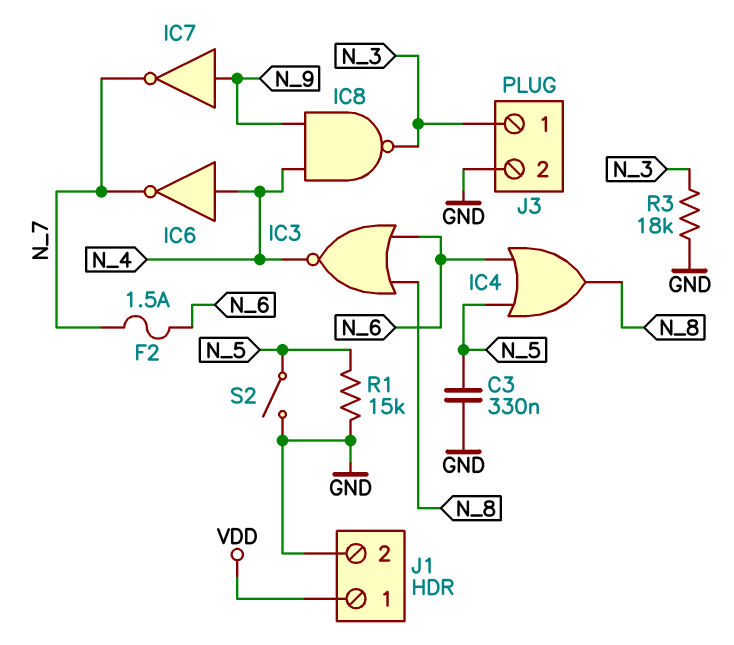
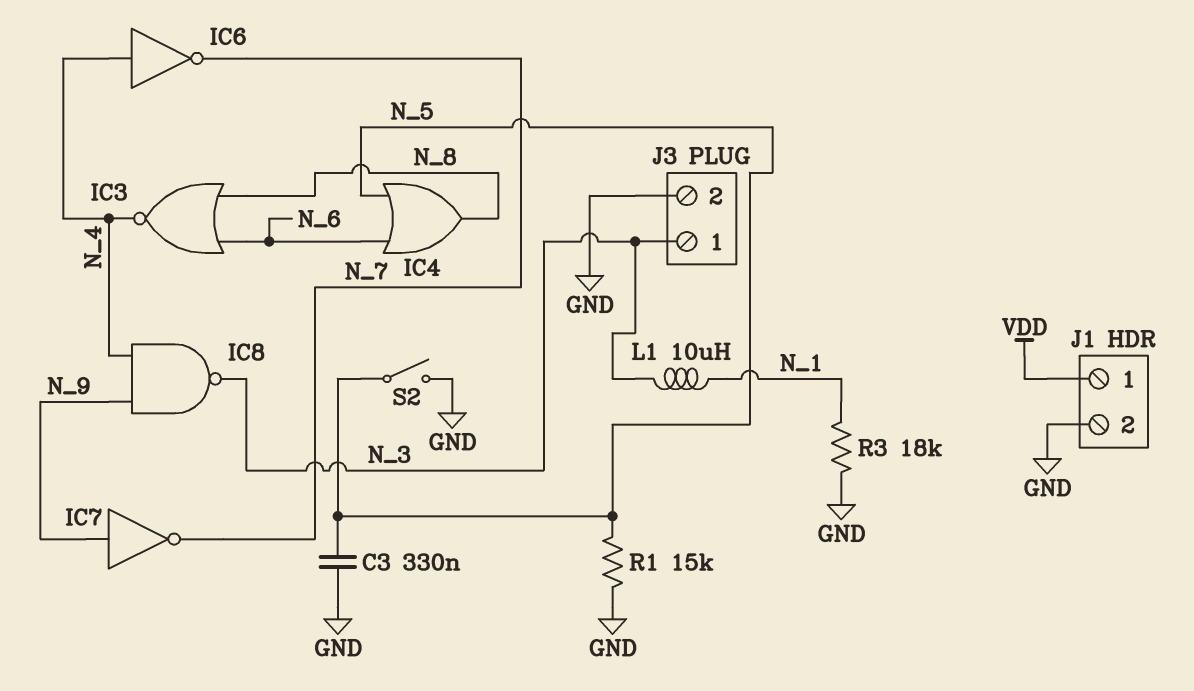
F2: 1.5A (N_6, N_7) -> none
L1: none -> 10uH (N_1, N_3)
R3: 18k (GND, N_3) -> 18k (GND, N_1)

